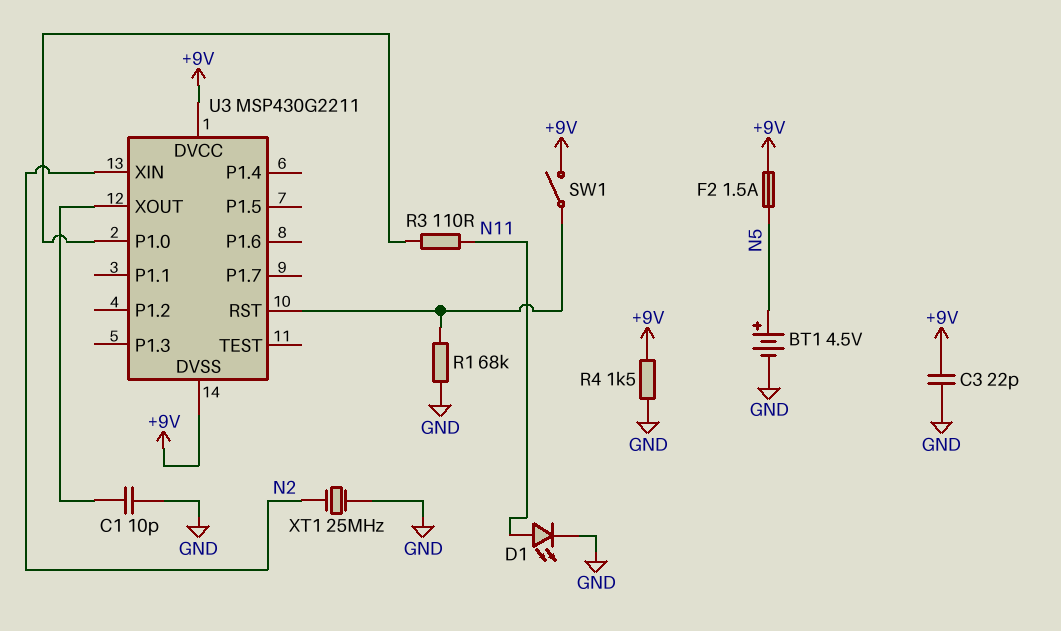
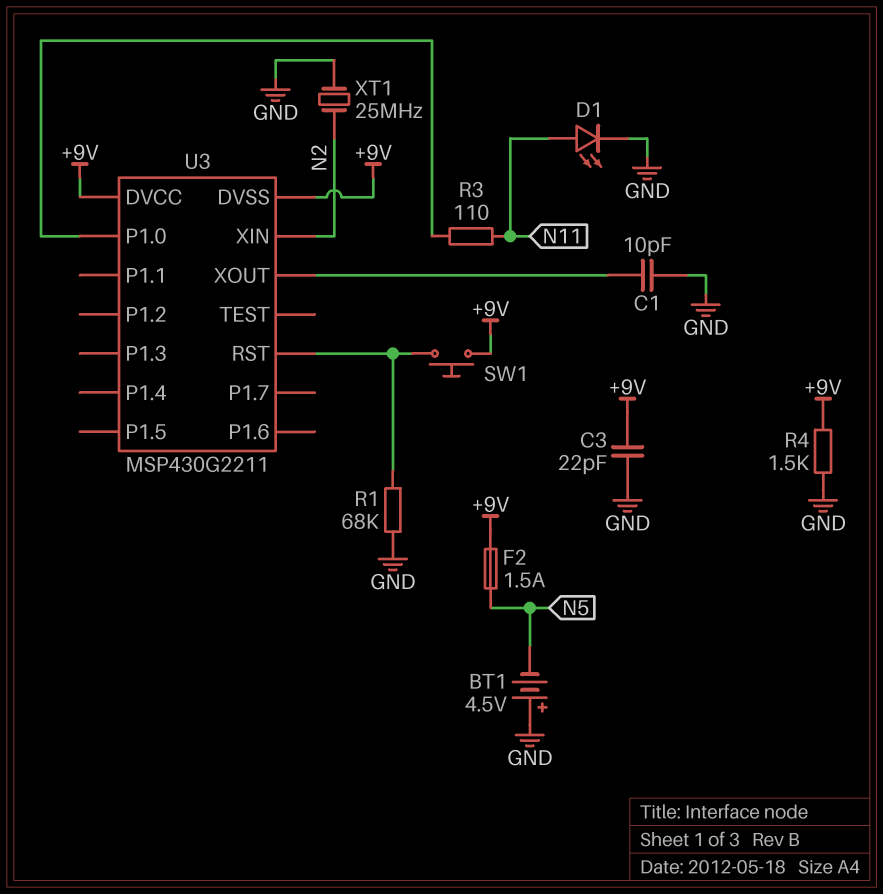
BT1: 4.5V (plus N5, minus GND) -> 4.5V (plus GND, minus N5)
SW1: switch (+9V, U3/RST) -> button (+9V, U3/RST)

